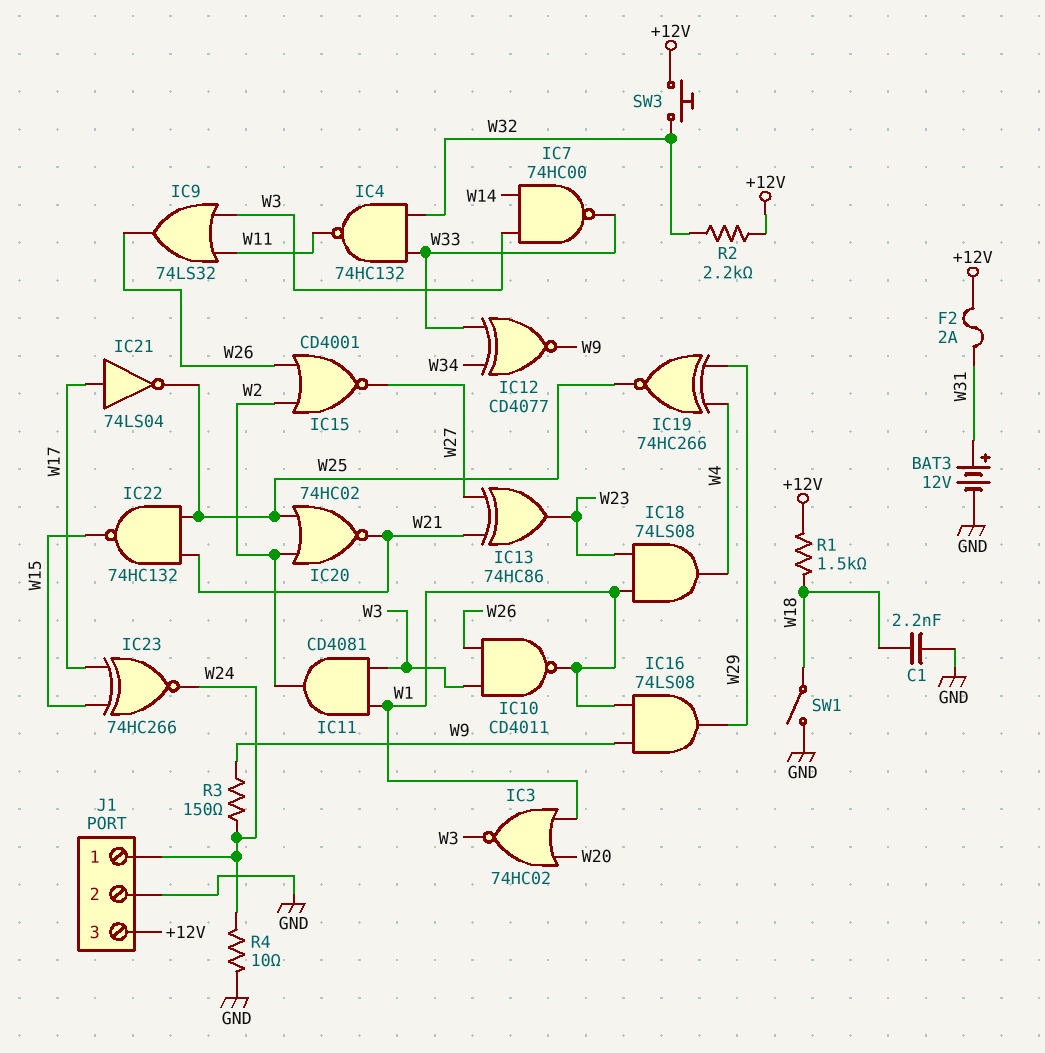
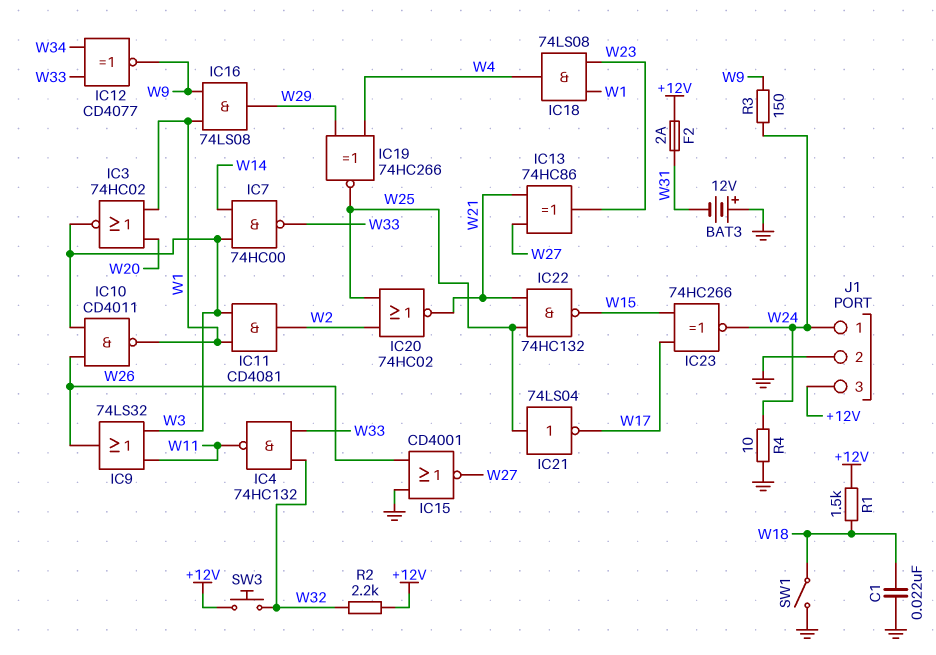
BAT3: 12V (plus W31, minus GND) -> 12V (plus GND, minus W31)
C1: 2.2nF (GND, W18) -> 22nF (GND, W18)
IC15: NOR CD4001 (in W2, in W26, out W27) -> NOR CD4001 (in GND, in W26, out W27)
IC21: NOT 74LS04 (in W17, out W25) -> NOT 74LS04 (in W25, out W17)

